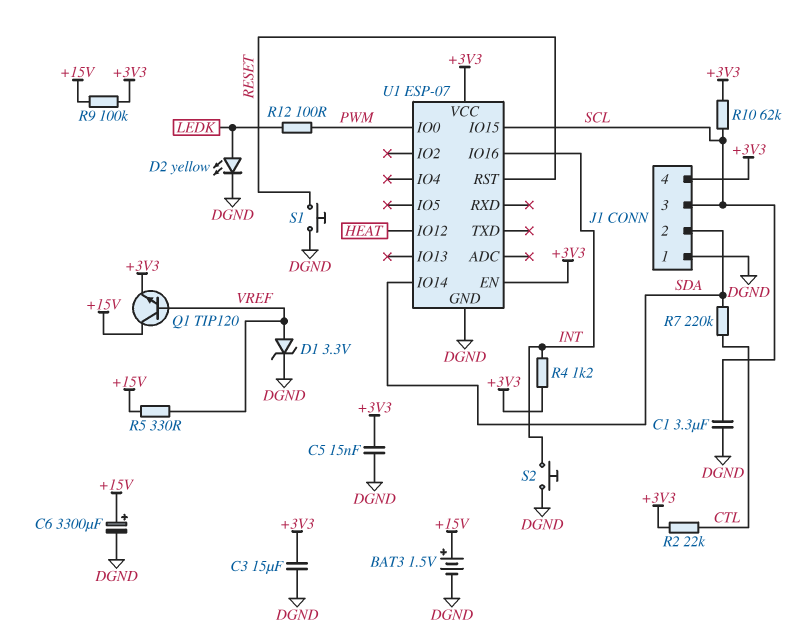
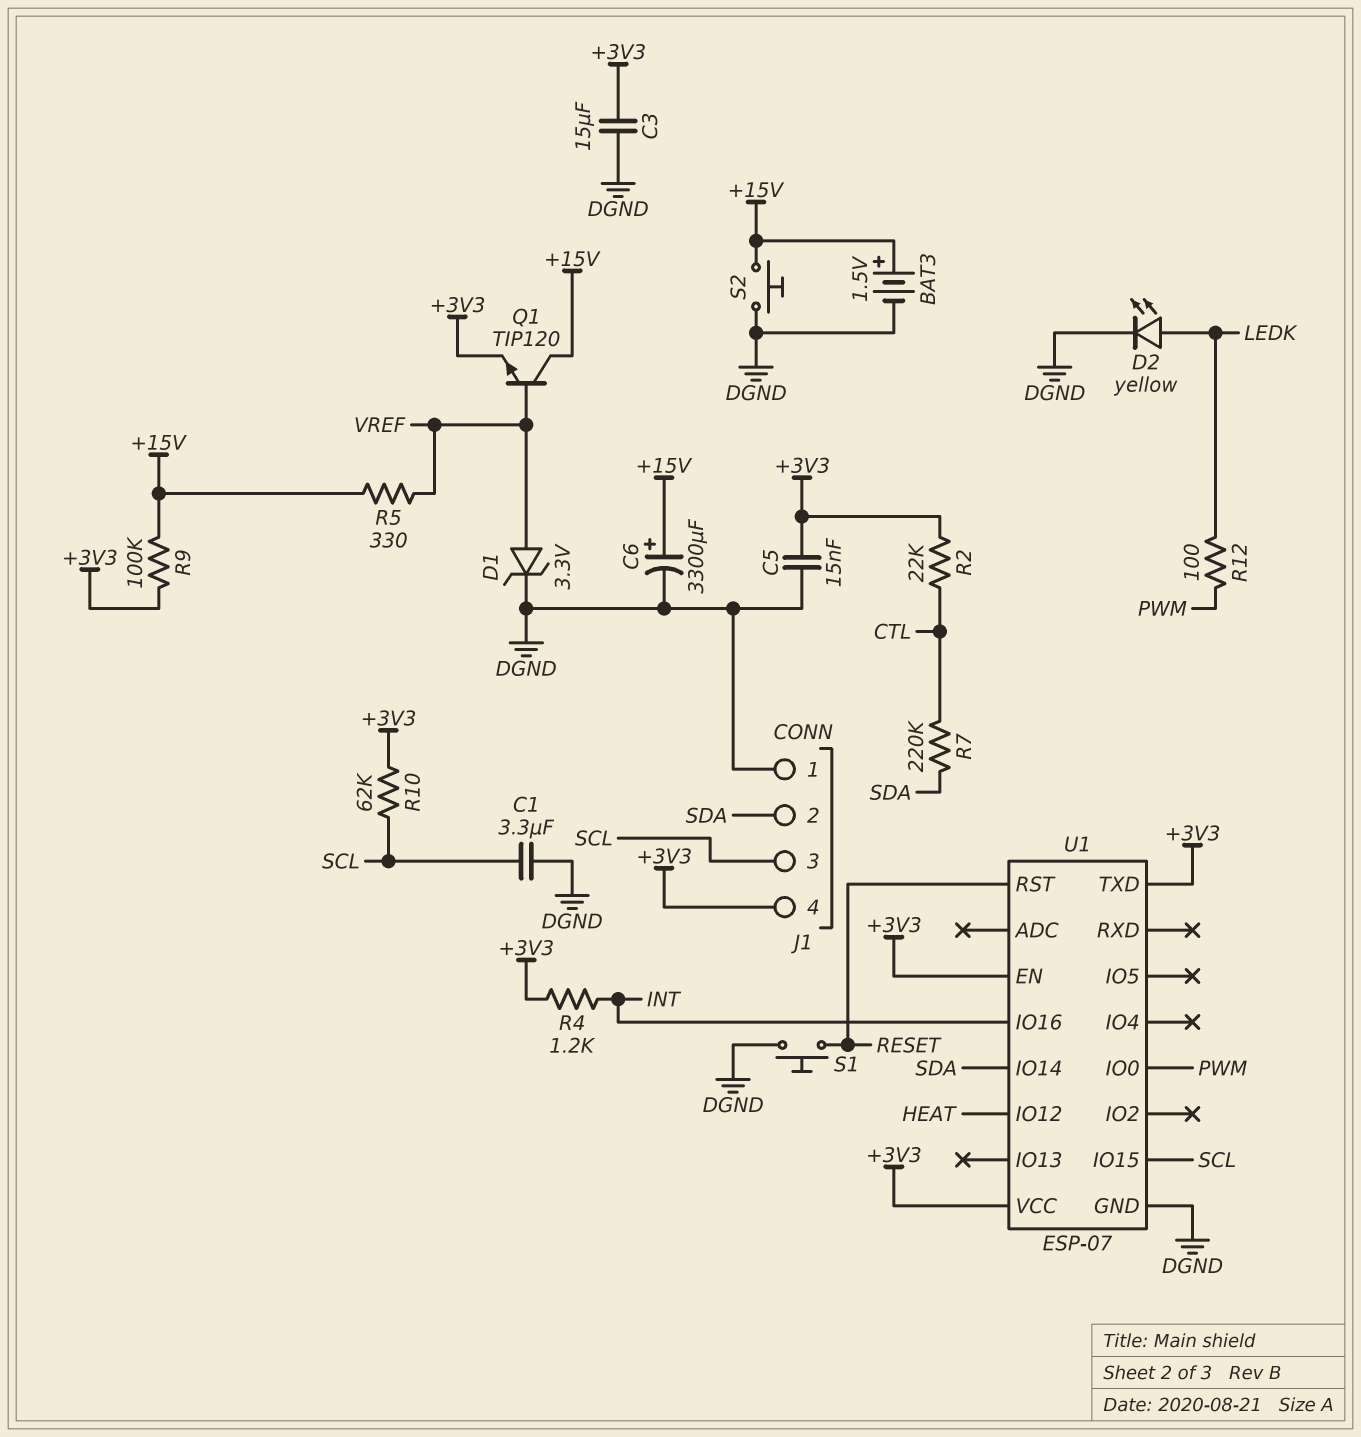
S2: button (DGND, INT) -> button (+15V, DGND)
U1 pin TXD: none -> +3V3

